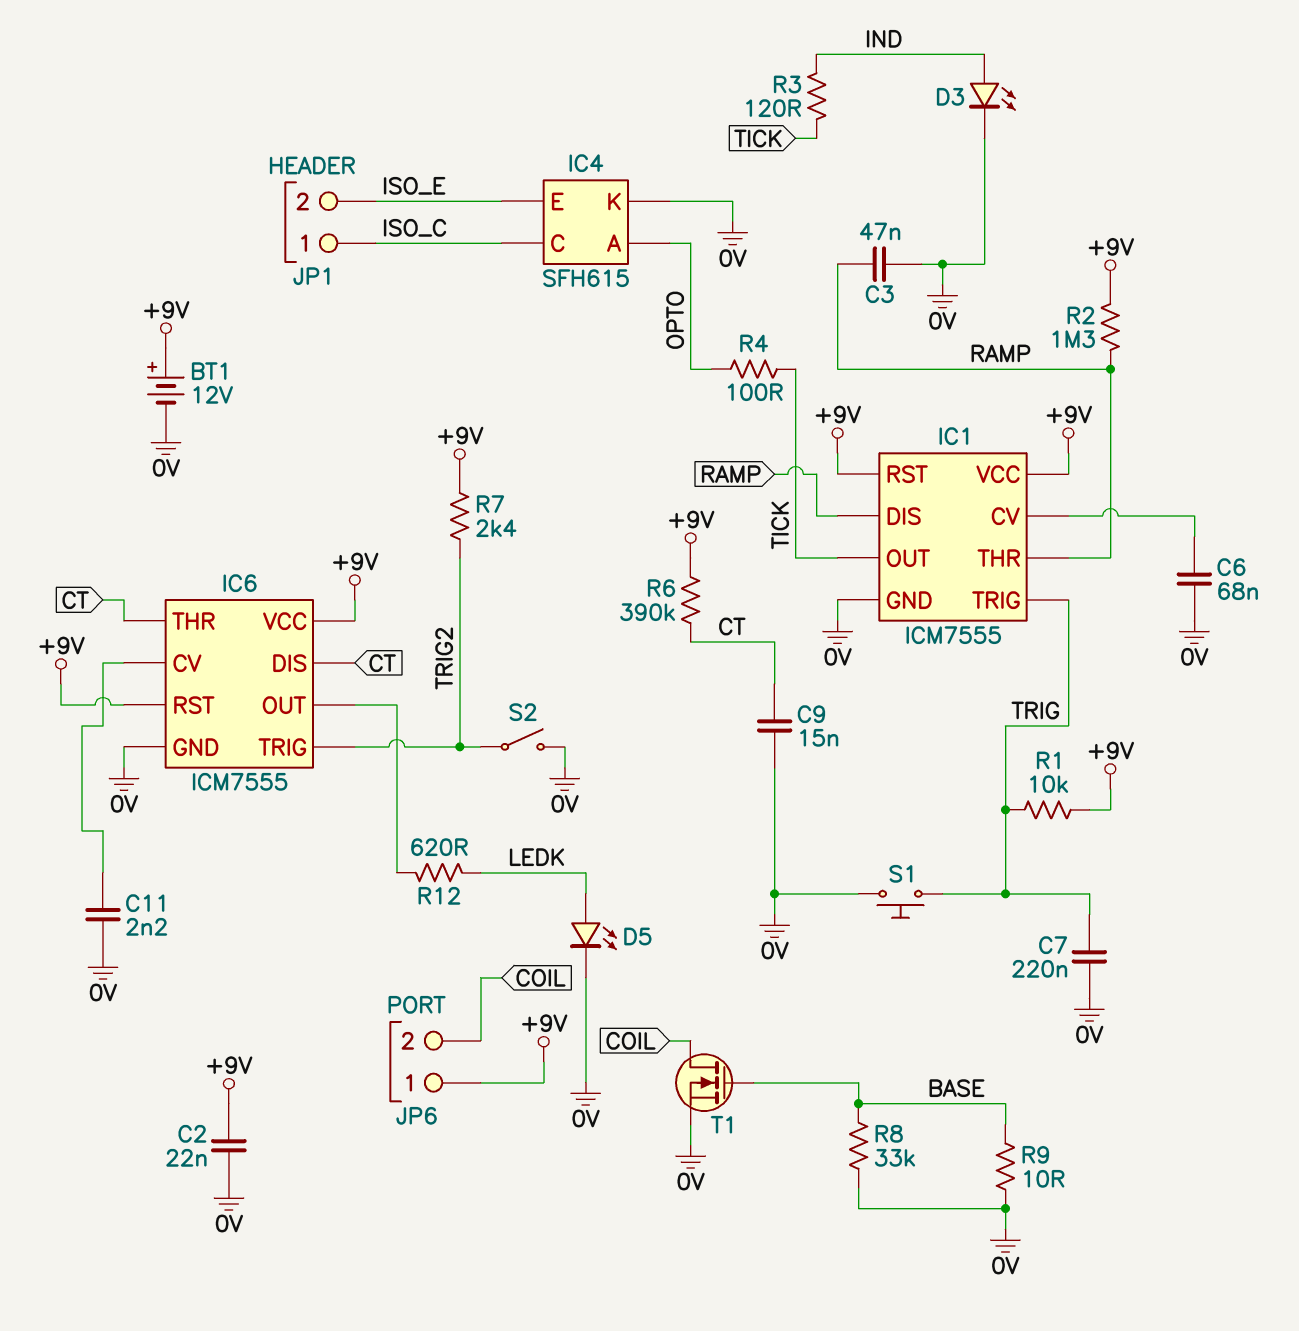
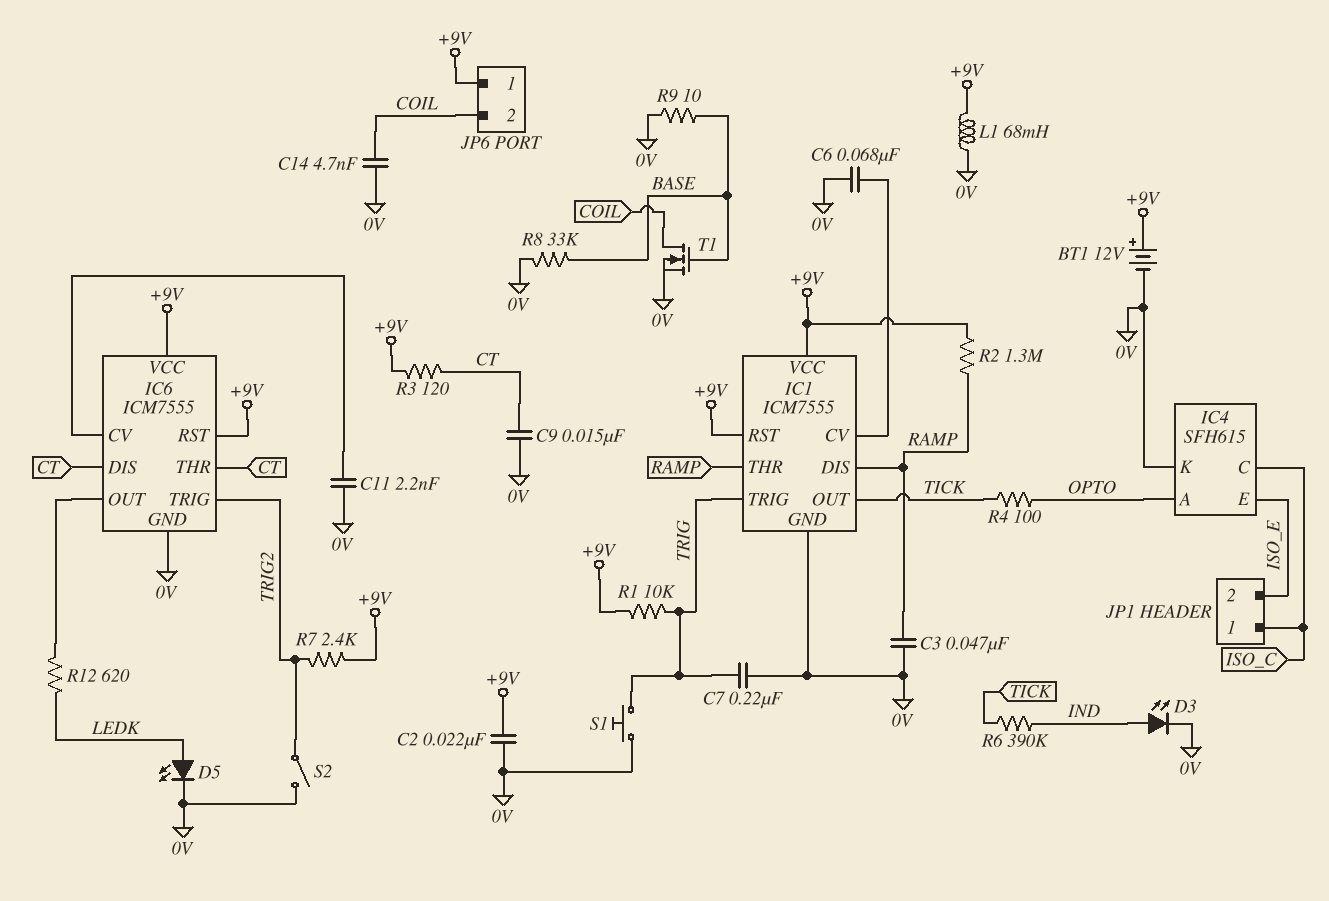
C14: none -> 4.7nF (0V, COIL)
L1: none -> 68mH (+9V, 0V)
R3: 120 (IND, TICK) -> 120 (+9V, CT)
R6: 390k (+9V, CT) -> 390k (IND, TICK)

